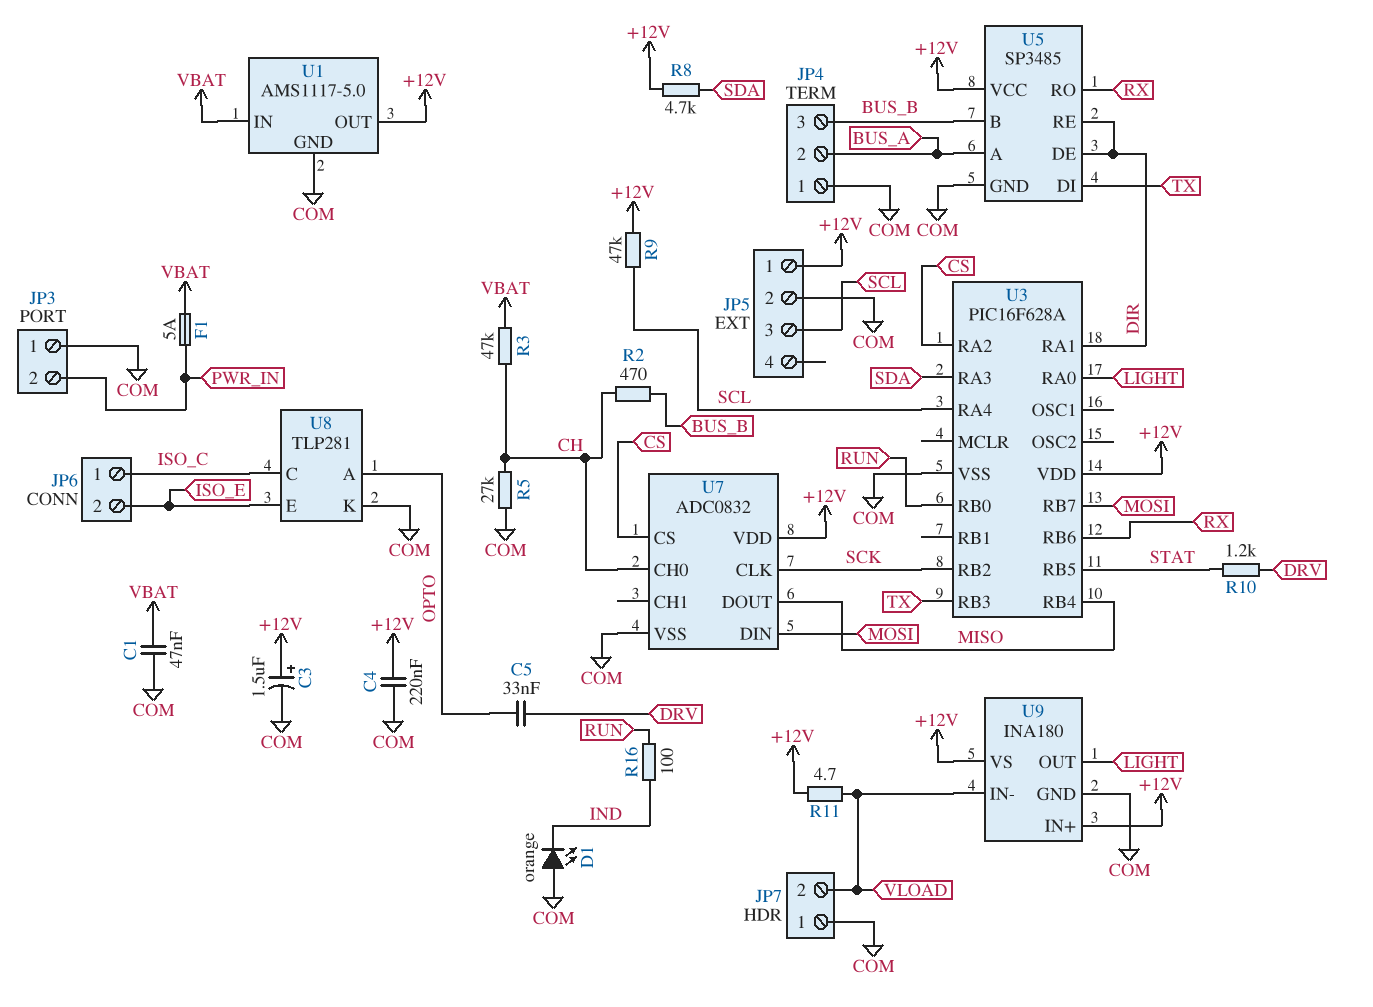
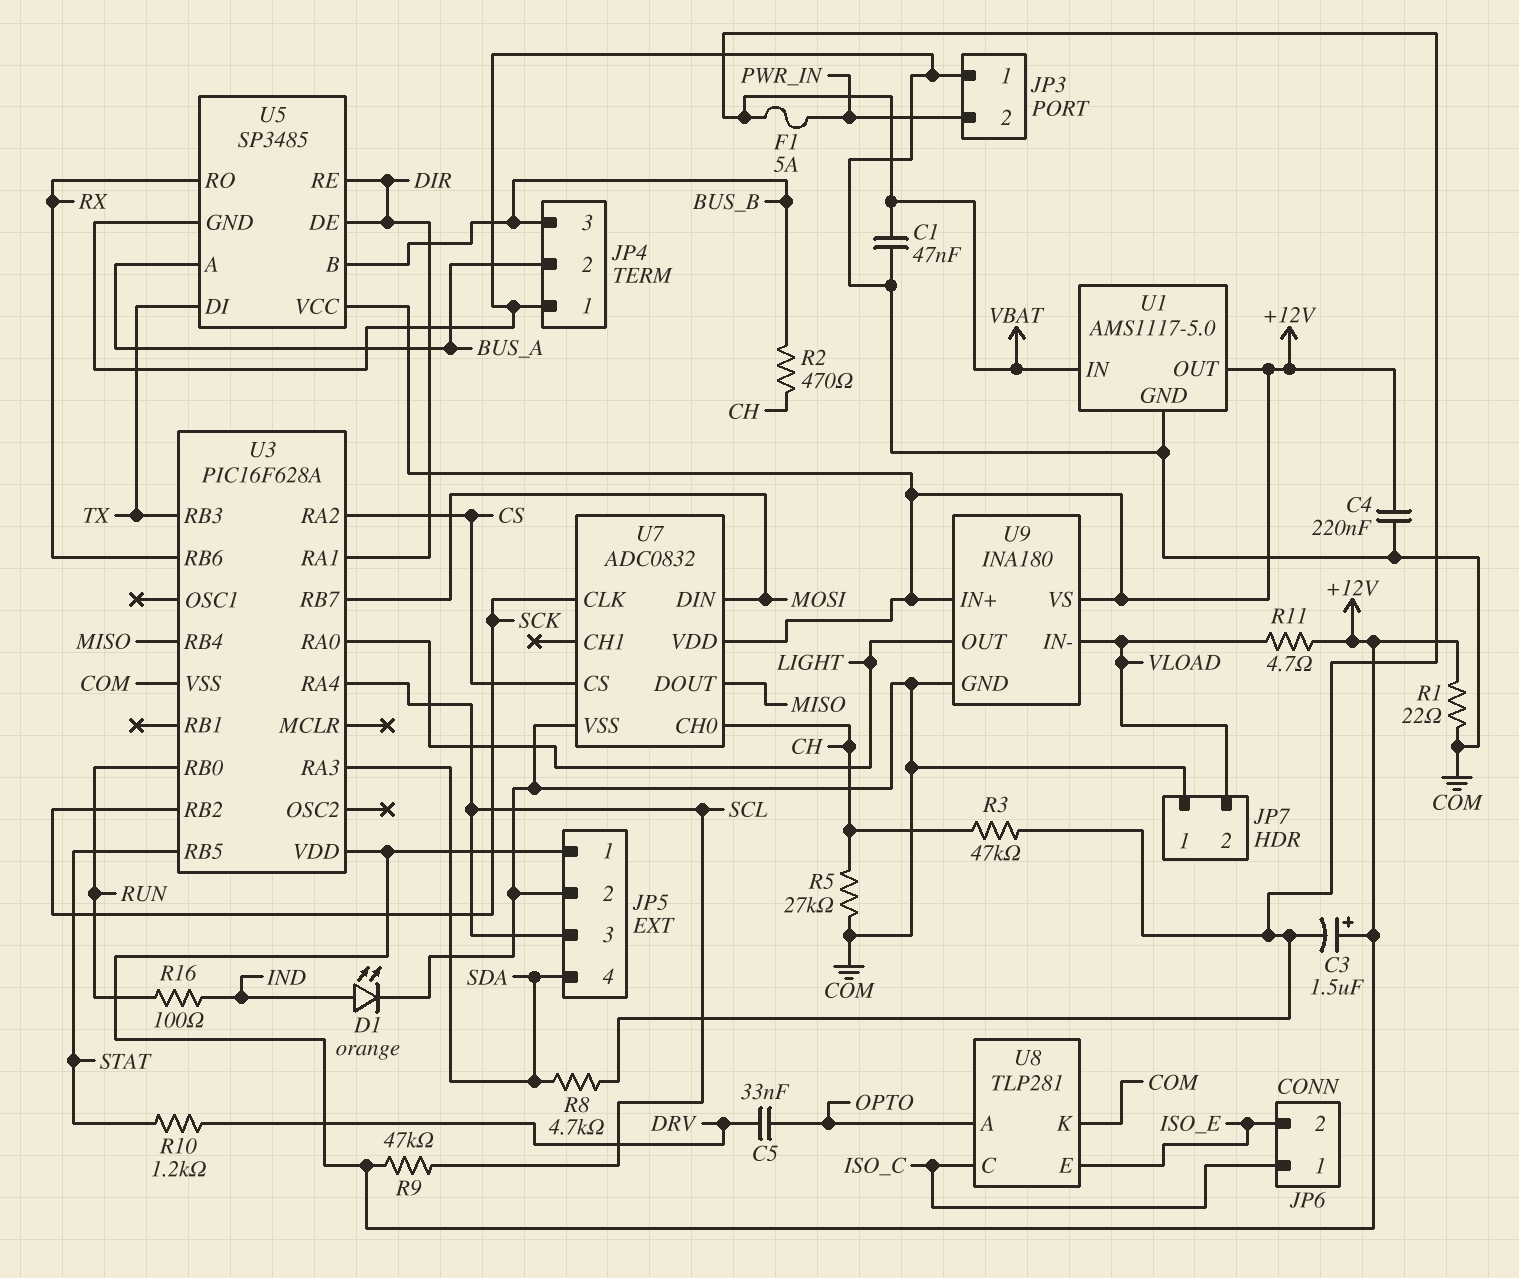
C3: 1.5uF (plus +12V, minus COM) -> 1.5uF (plus +12V, minus VBAT)
D1: LED orange (A COM, K IND) -> LED orange (A IND, K COM)
JP5 pin 4: none -> SDA
R1: none -> 22 (+12V, COM)
R8: 4.7k (+12V, SDA) -> 4.7k (SDA, VBAT)

